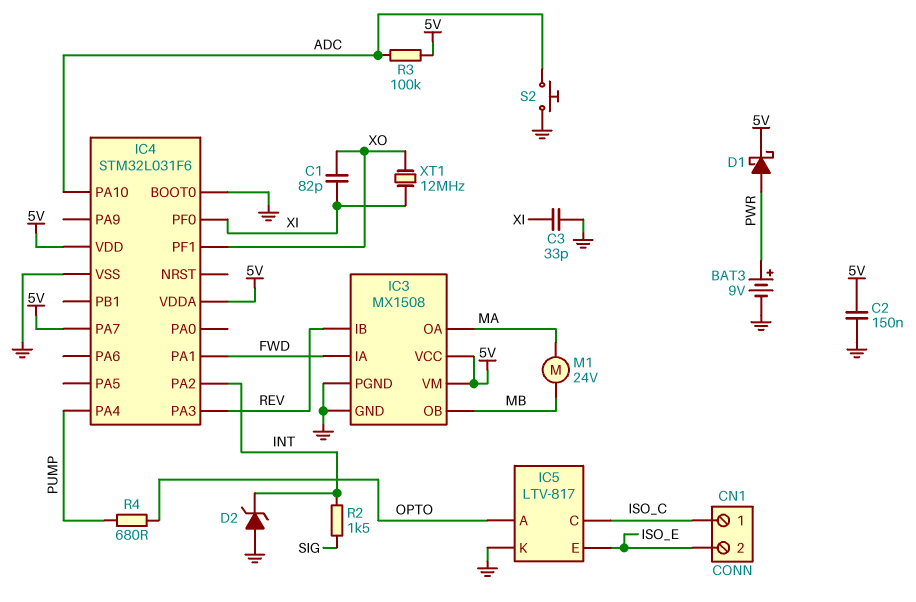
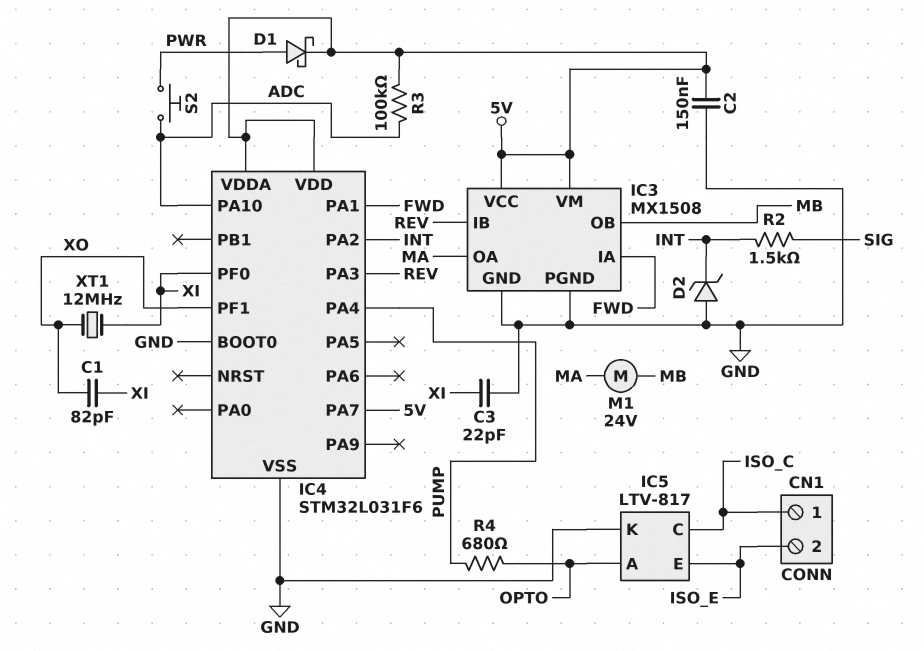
BAT3: 9V (plus PWR, minus GND) -> none
C3: 33pF (GND, XI) -> 22pF (GND, XI)
S2: button (ADC, GND) -> button (ADC, PWR)

